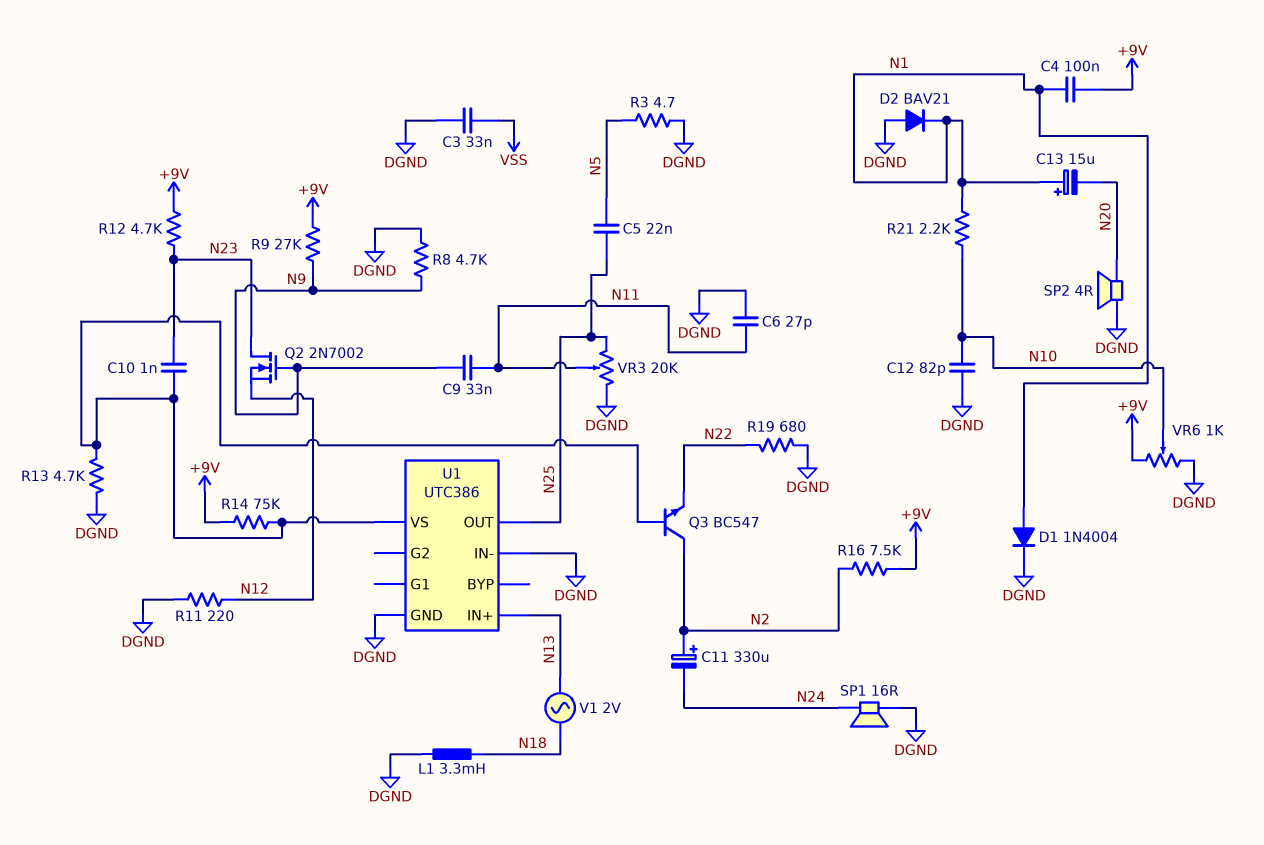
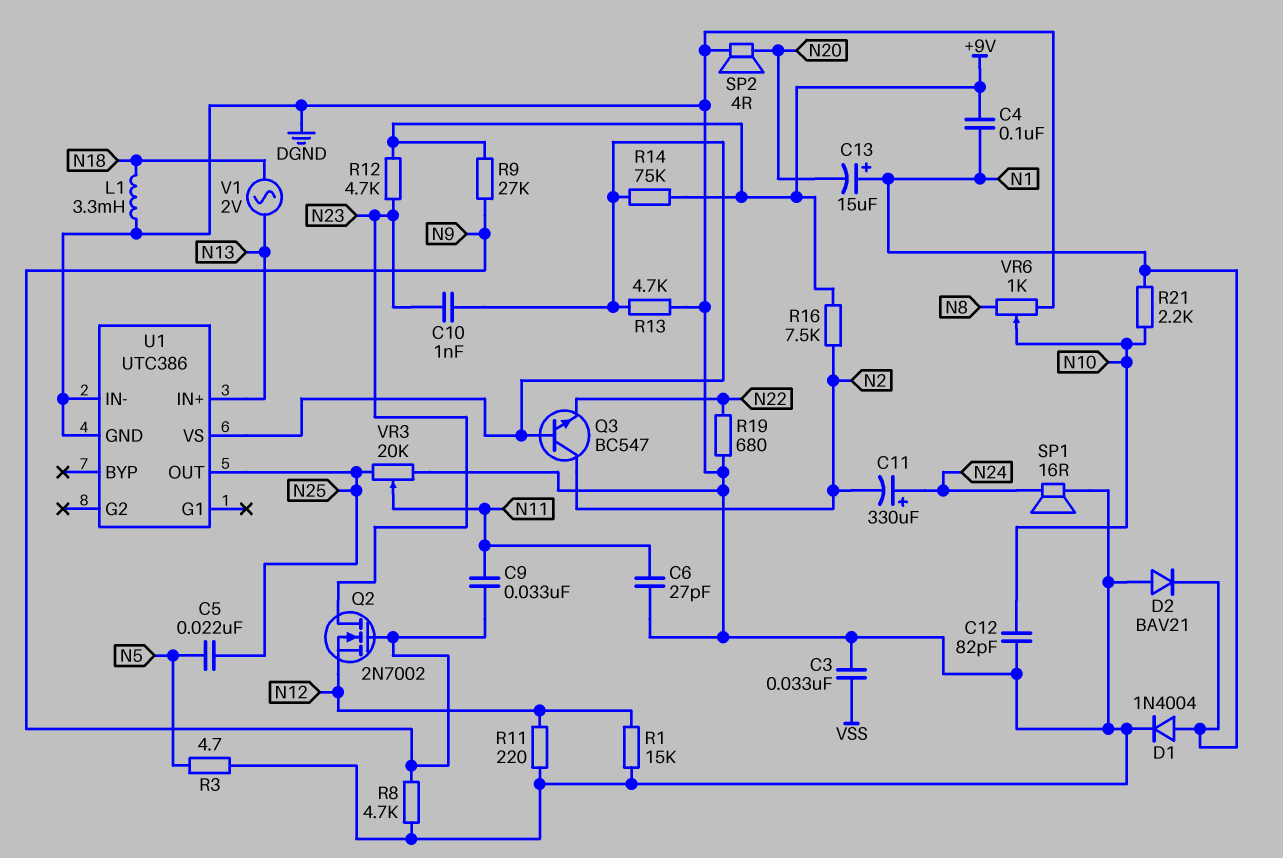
C11: 330uF (plus N2, minus N24) -> 330uF (plus N24, minus N2)
R1: none -> 15k (DGND, N12)
VR6: 1k (+9V, DGND, wiper N10) -> 1k (DGND, N8, wiper N10)

